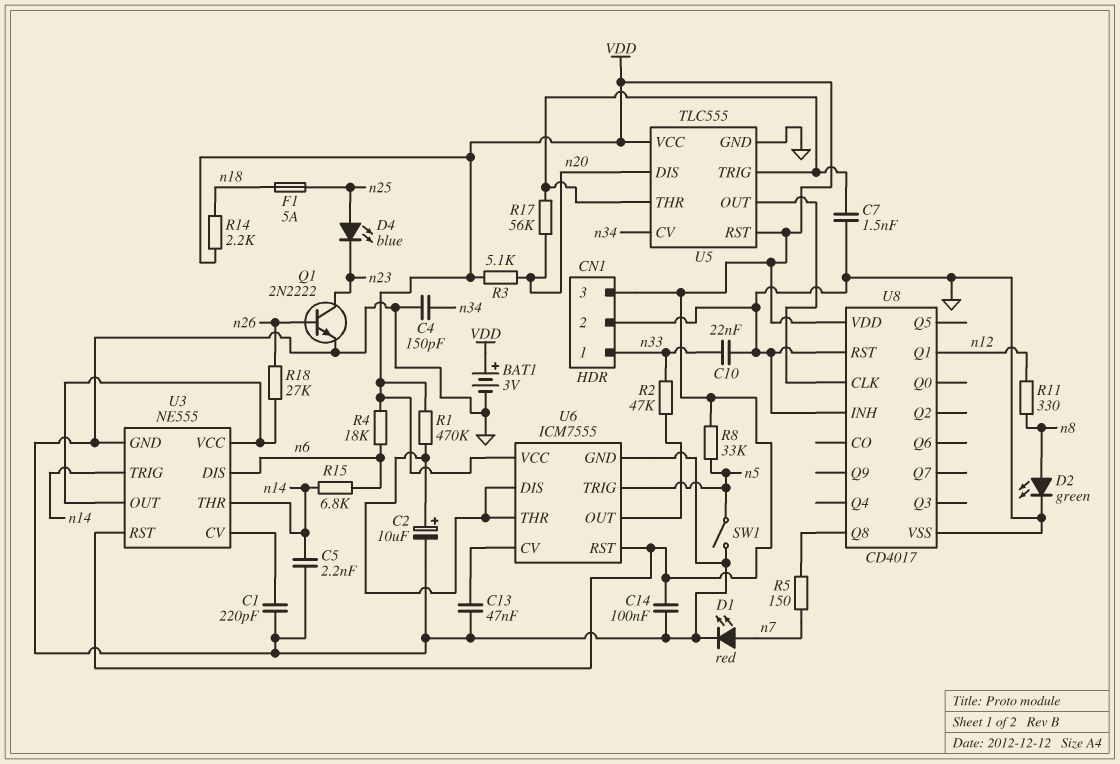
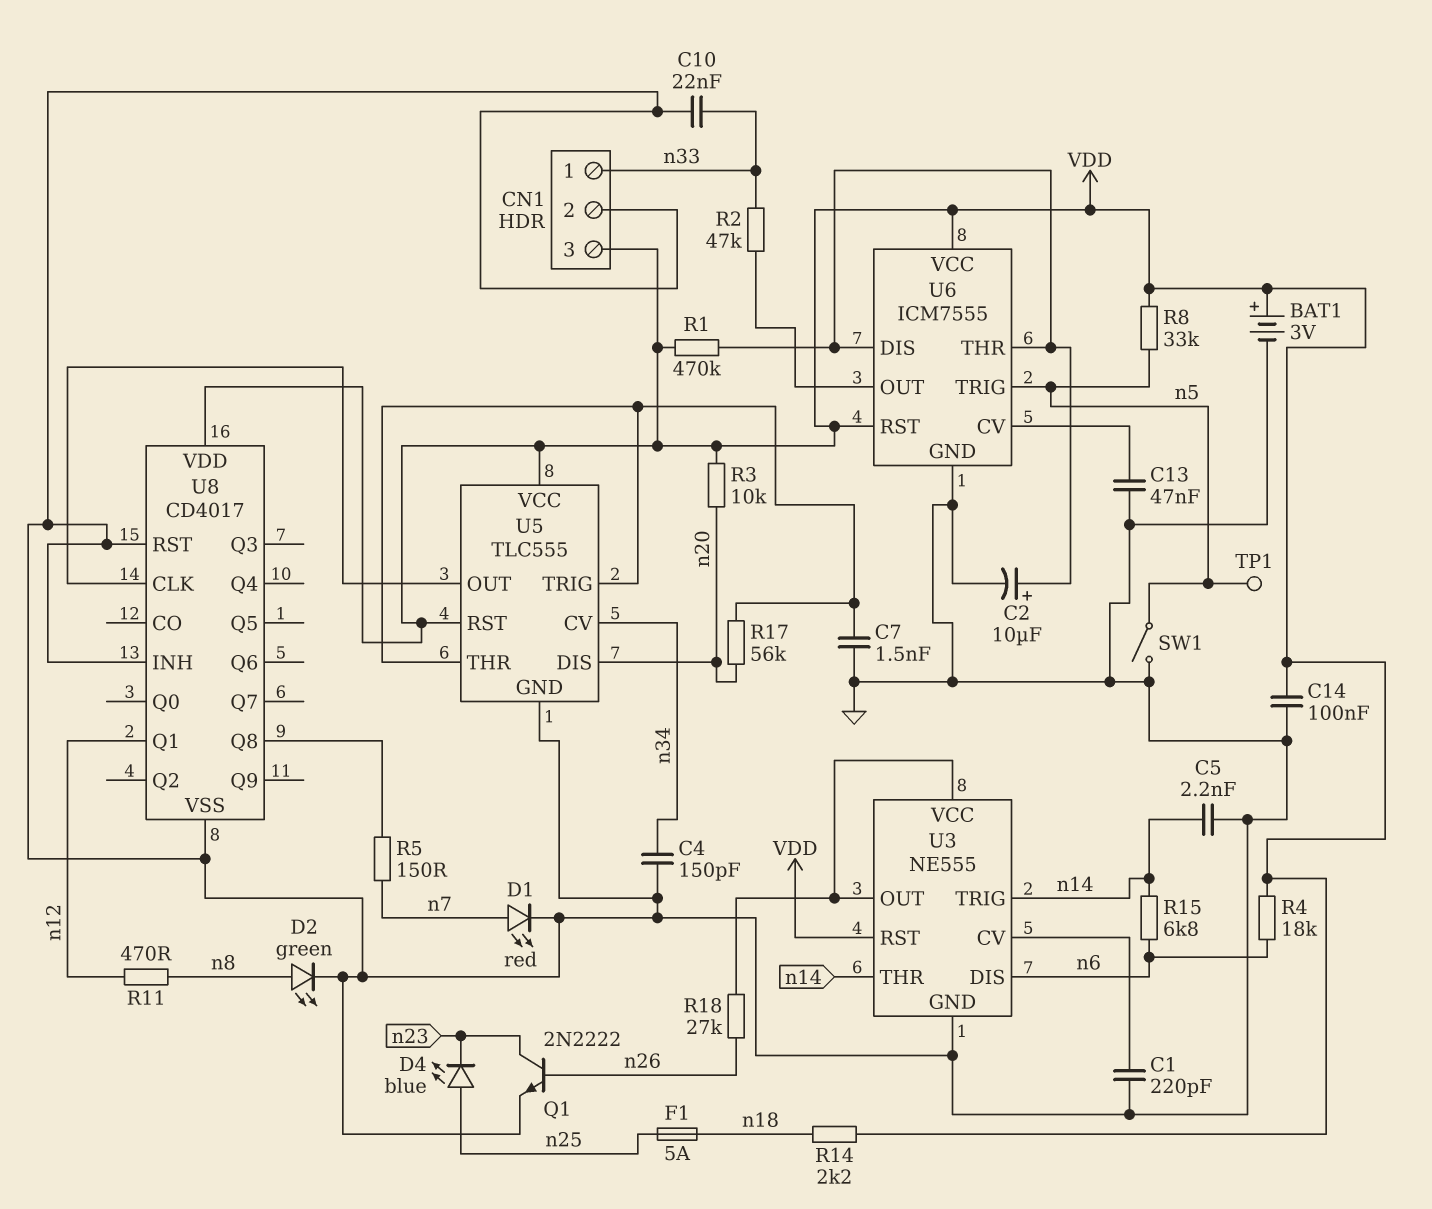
R3: 5.1k (VDD, n20) -> 10k (VDD, n20)
R11: 330 (n8, n12) -> 470 (n8, n12)
TP1: none -> test point (n5)

